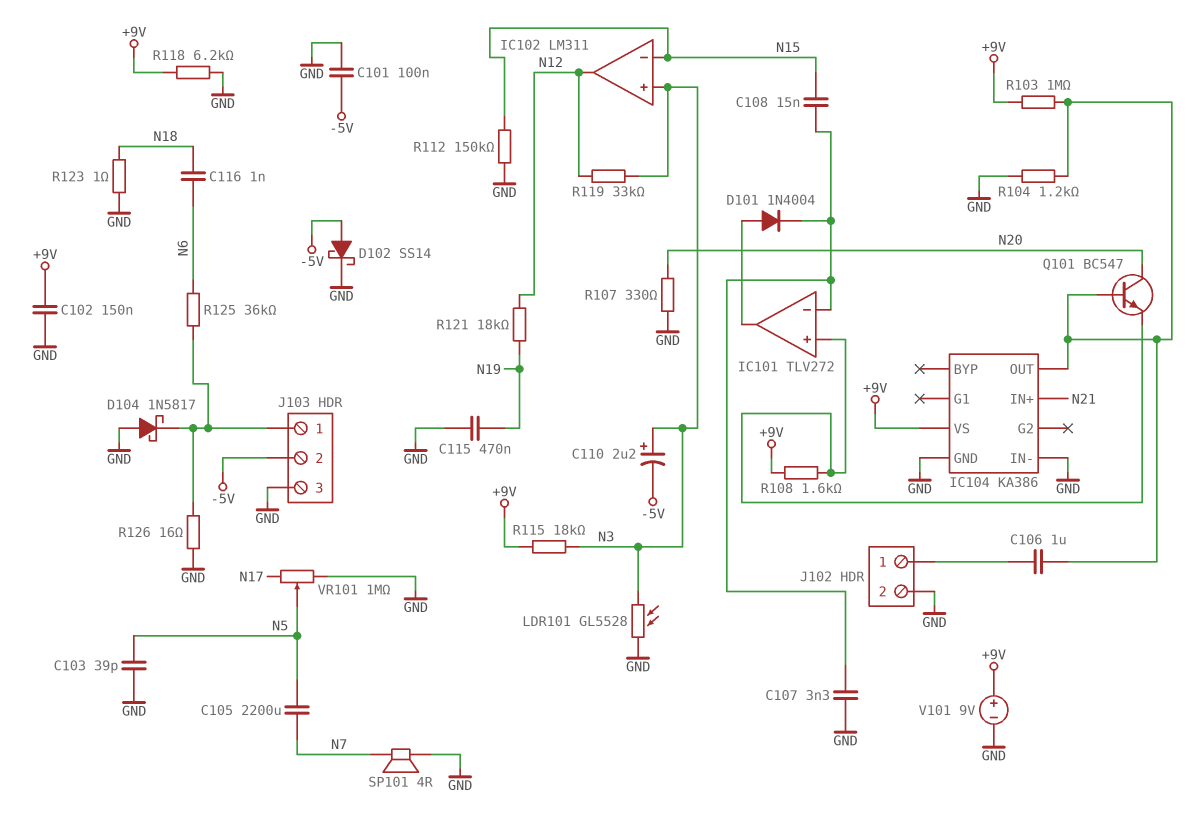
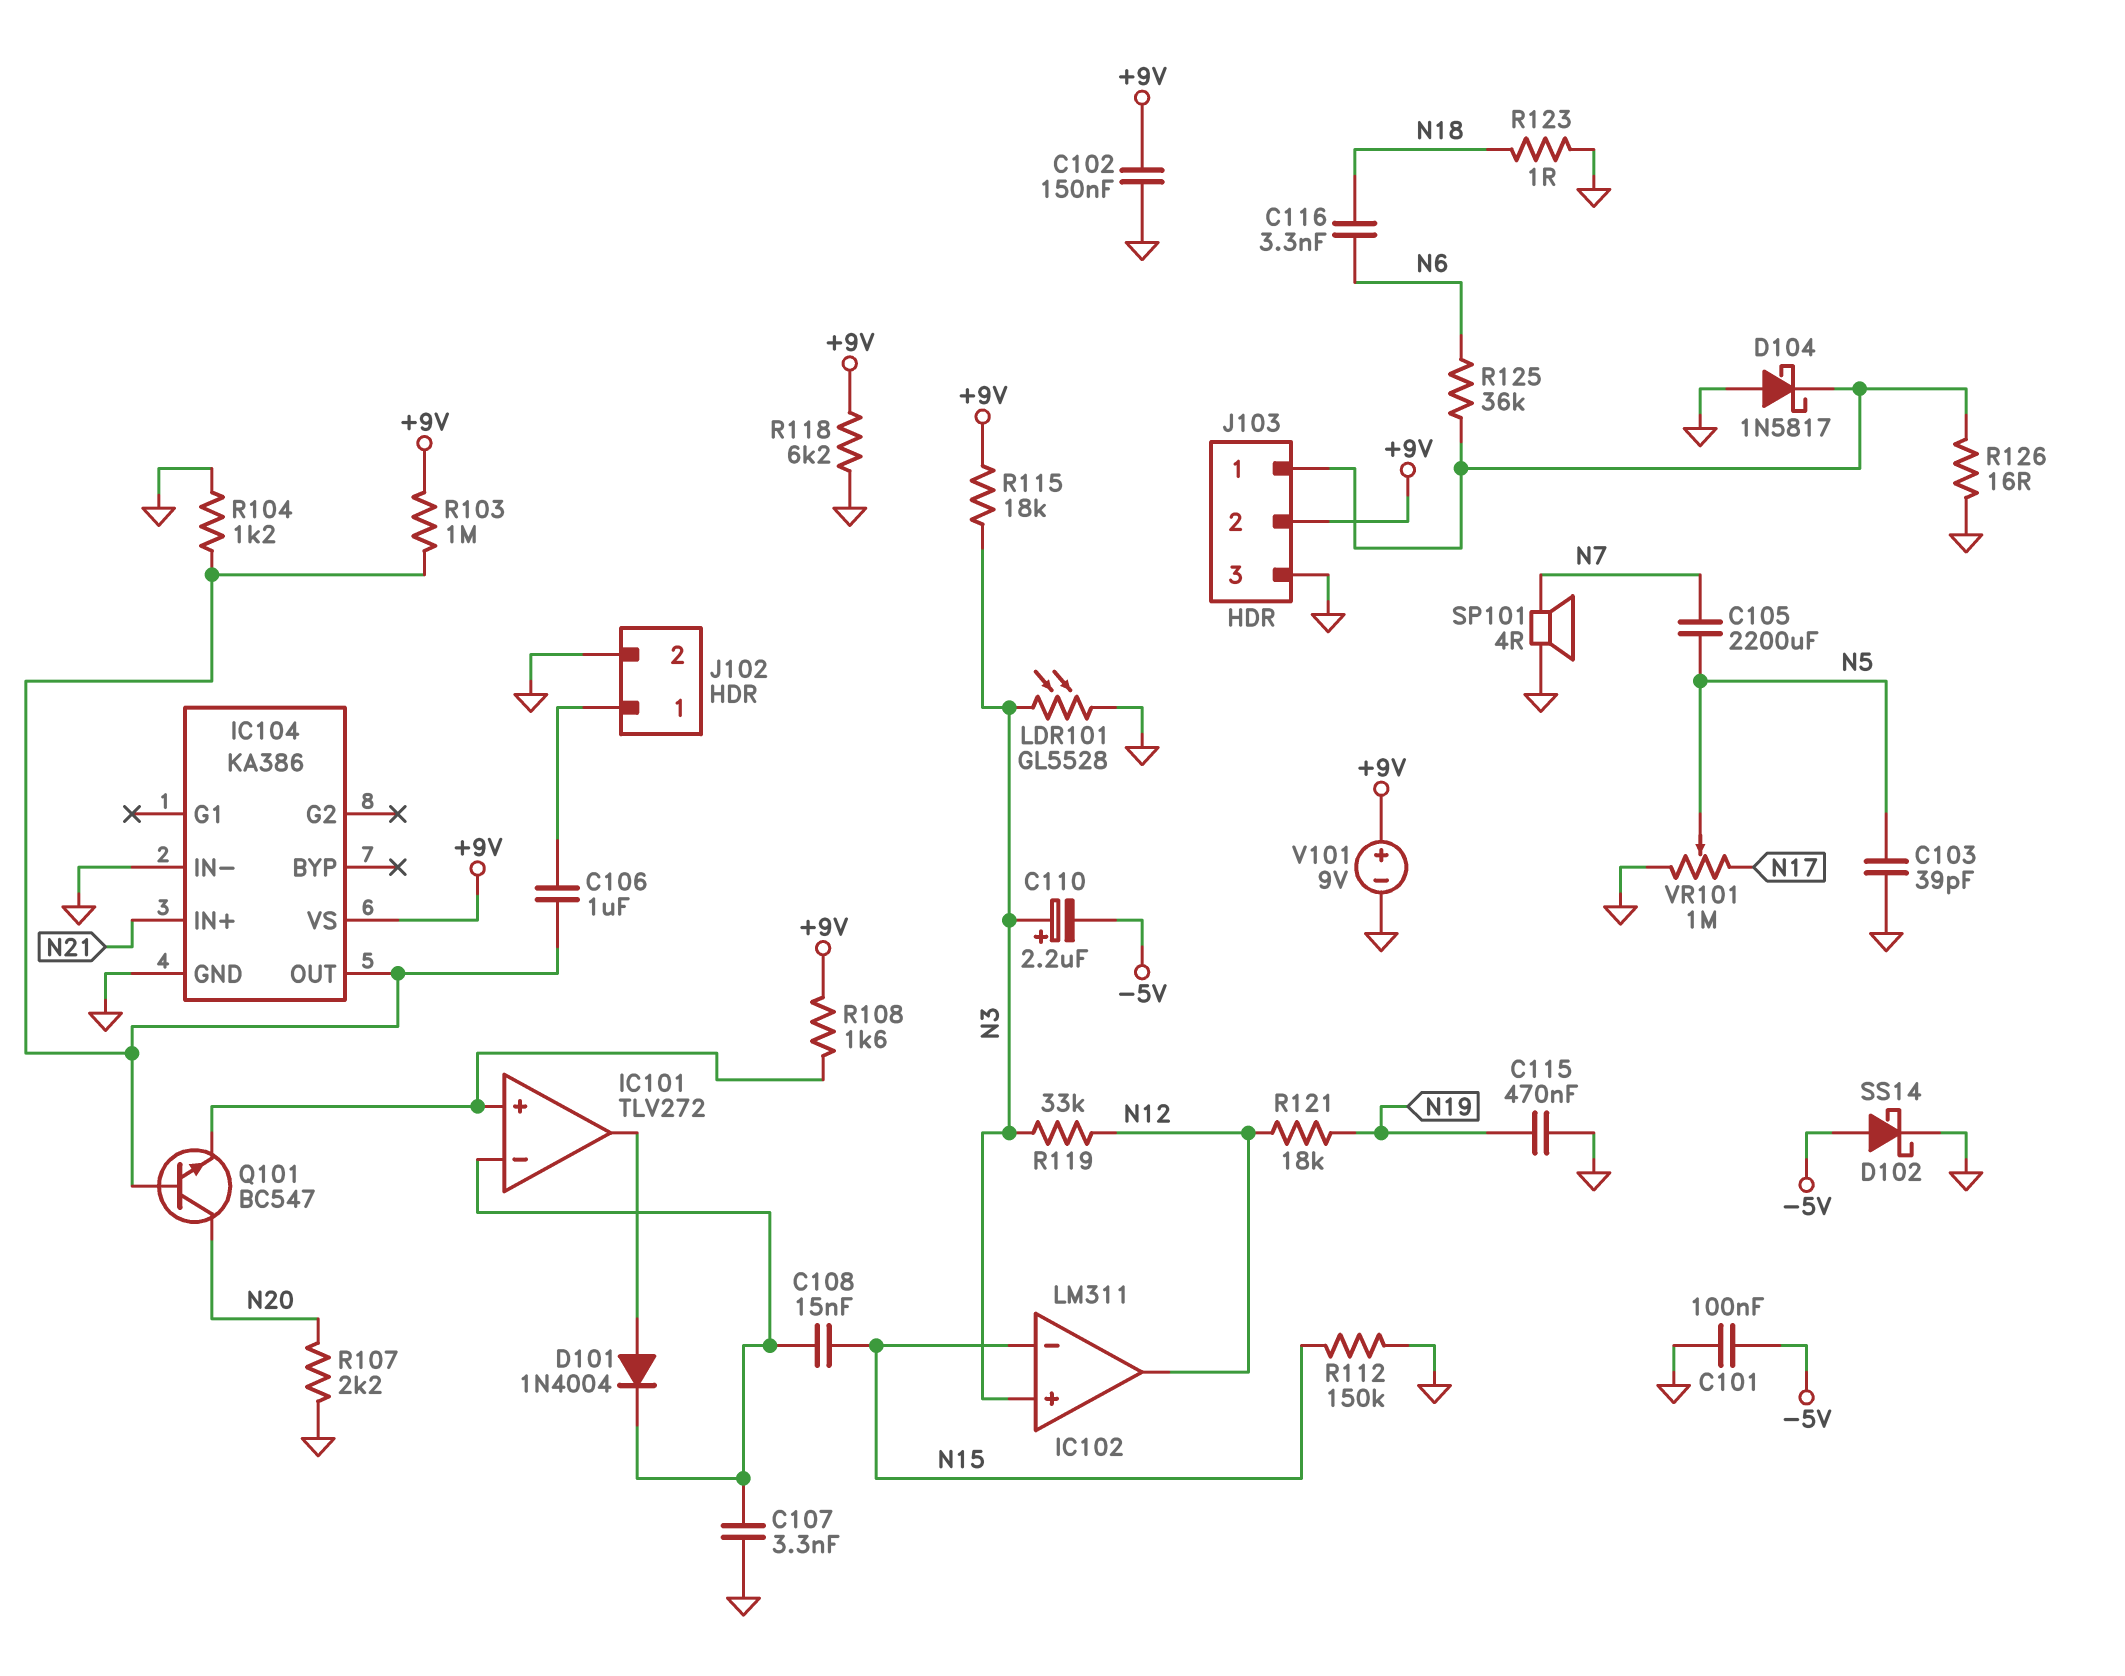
C116: 1nF (N6, N18) -> 3.3nF (N6, N18)
J103 pin 2: -5V -> +9V
R107: 330 (GND, N20) -> 2.2k (GND, N20)

